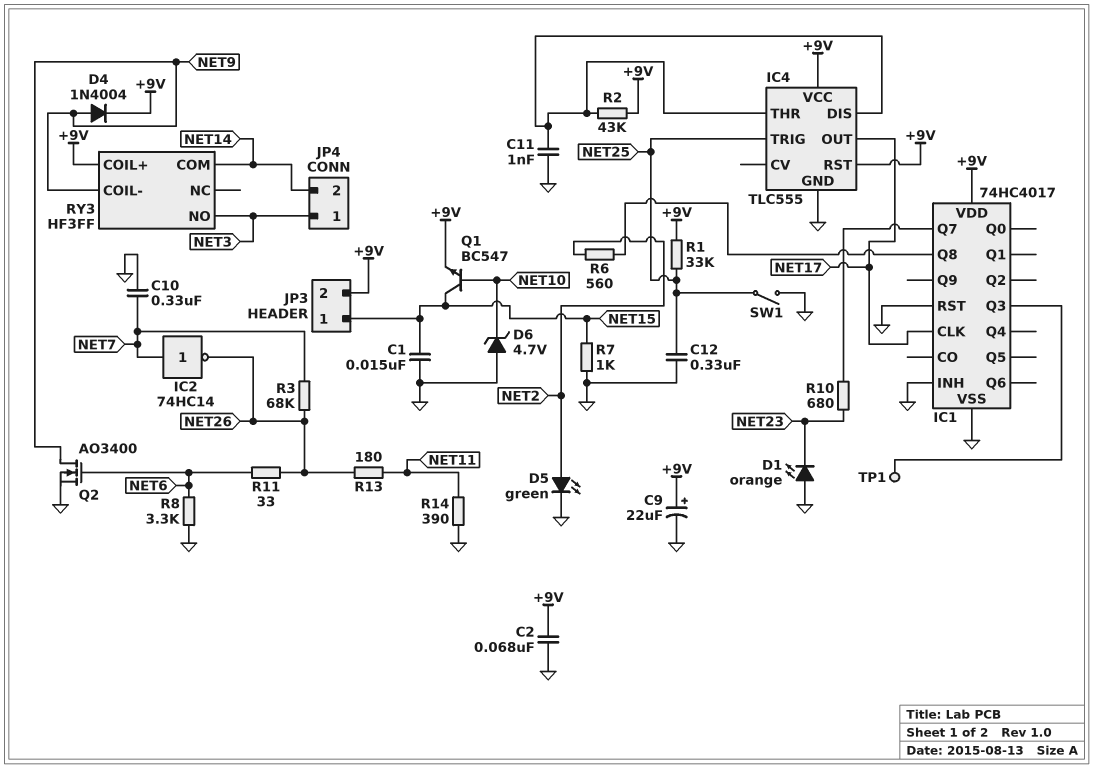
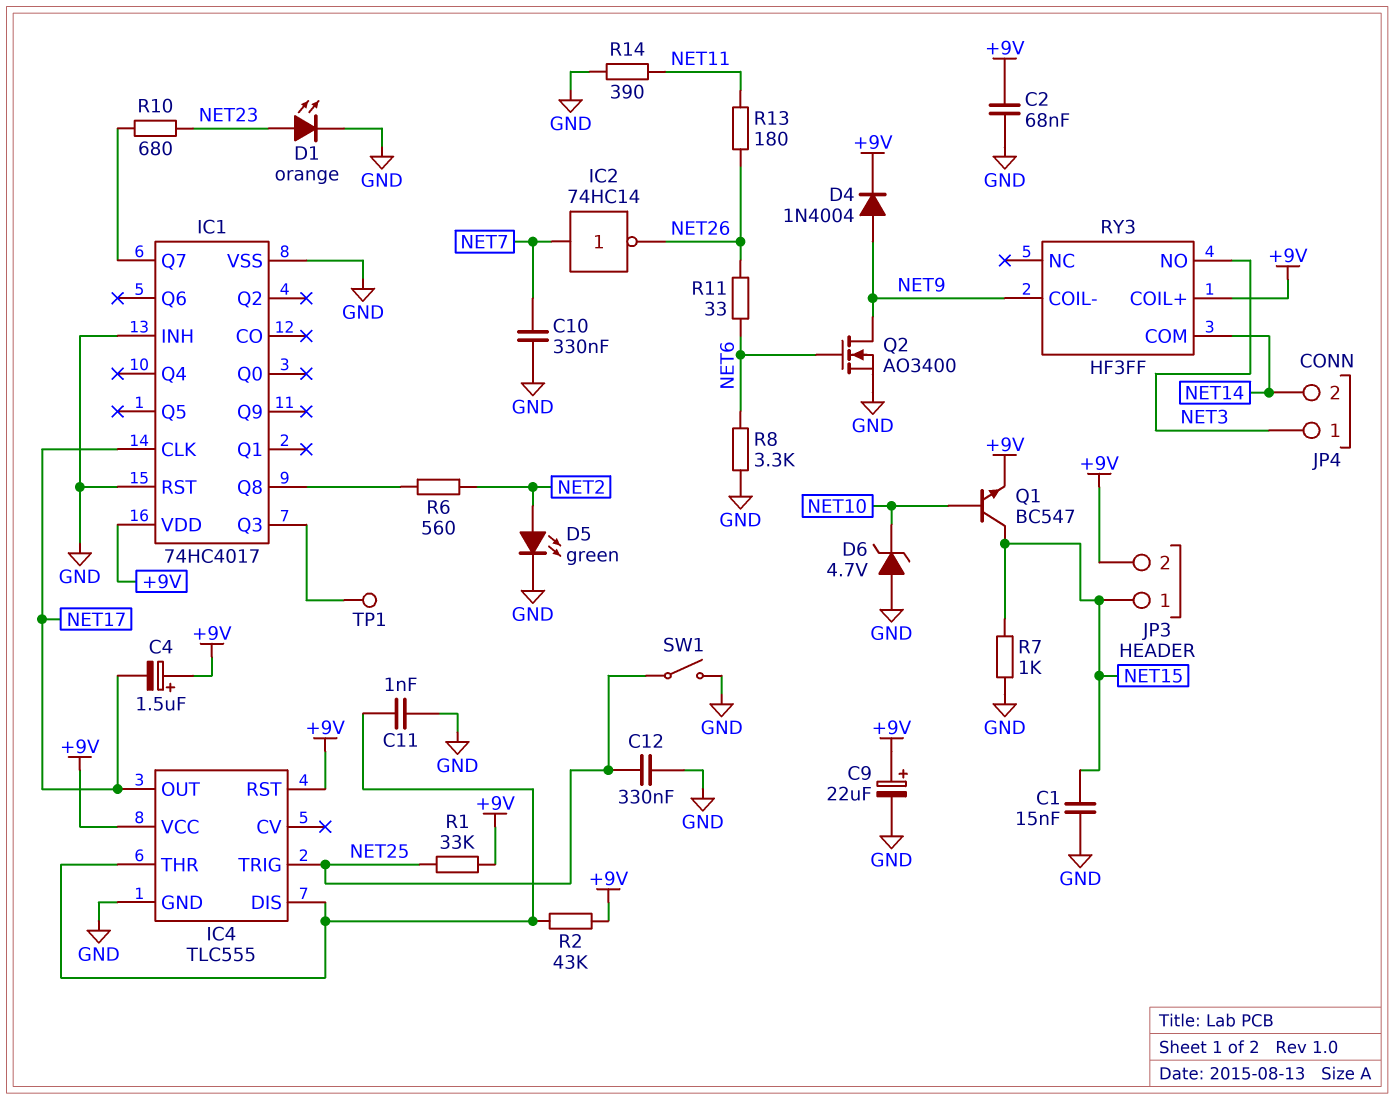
C4: none -> 1.5uF (plus +9V, minus NET17)
D1: LED orange (A GND, K NET23) -> LED orange (A NET23, K GND)
R3: 68k (NET7, NET26) -> none

